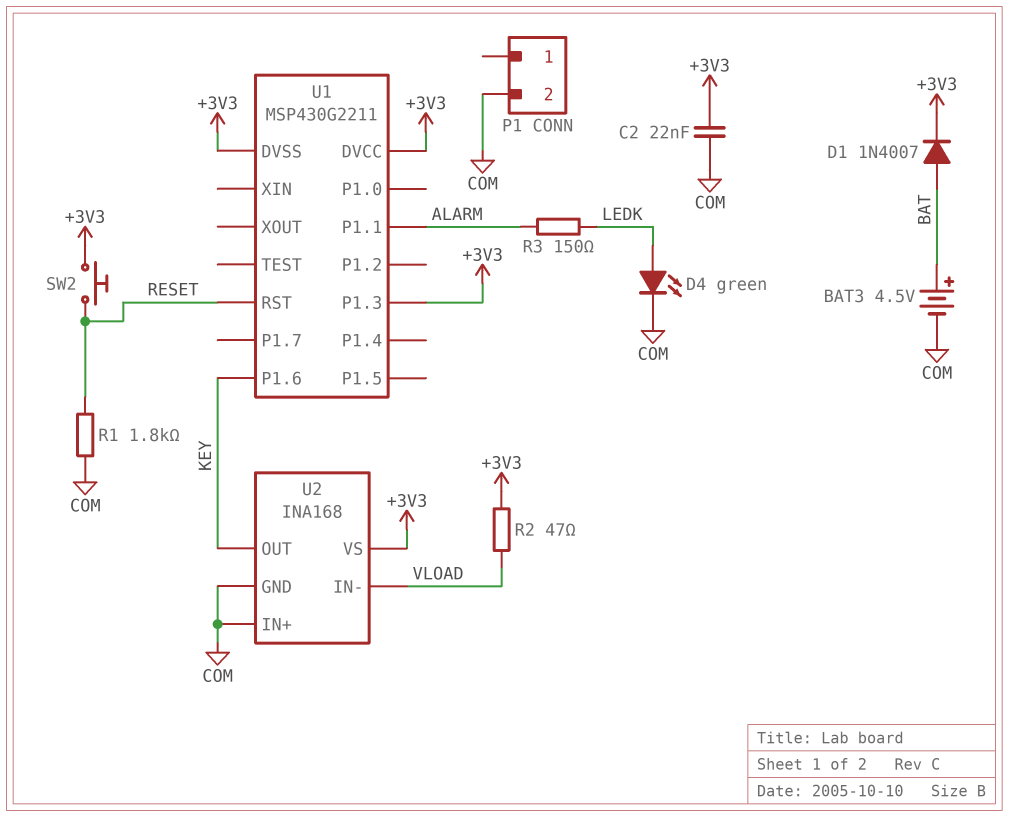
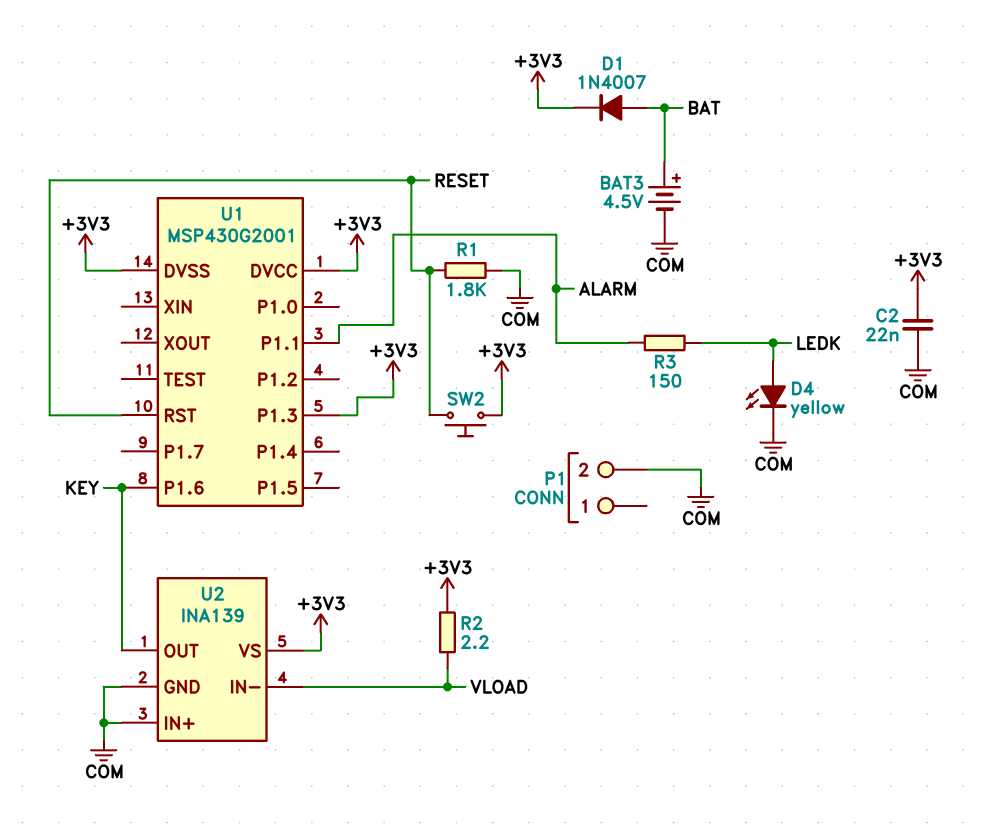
D4: LED green (A LEDK, K COM) -> LED yellow (A LEDK, K COM)
R2: 47 (+3V3, VLOAD) -> 2.2 (+3V3, VLOAD)
U1: MSP430G2211 -> MSP430G2001
U2: INA168 -> INA139

